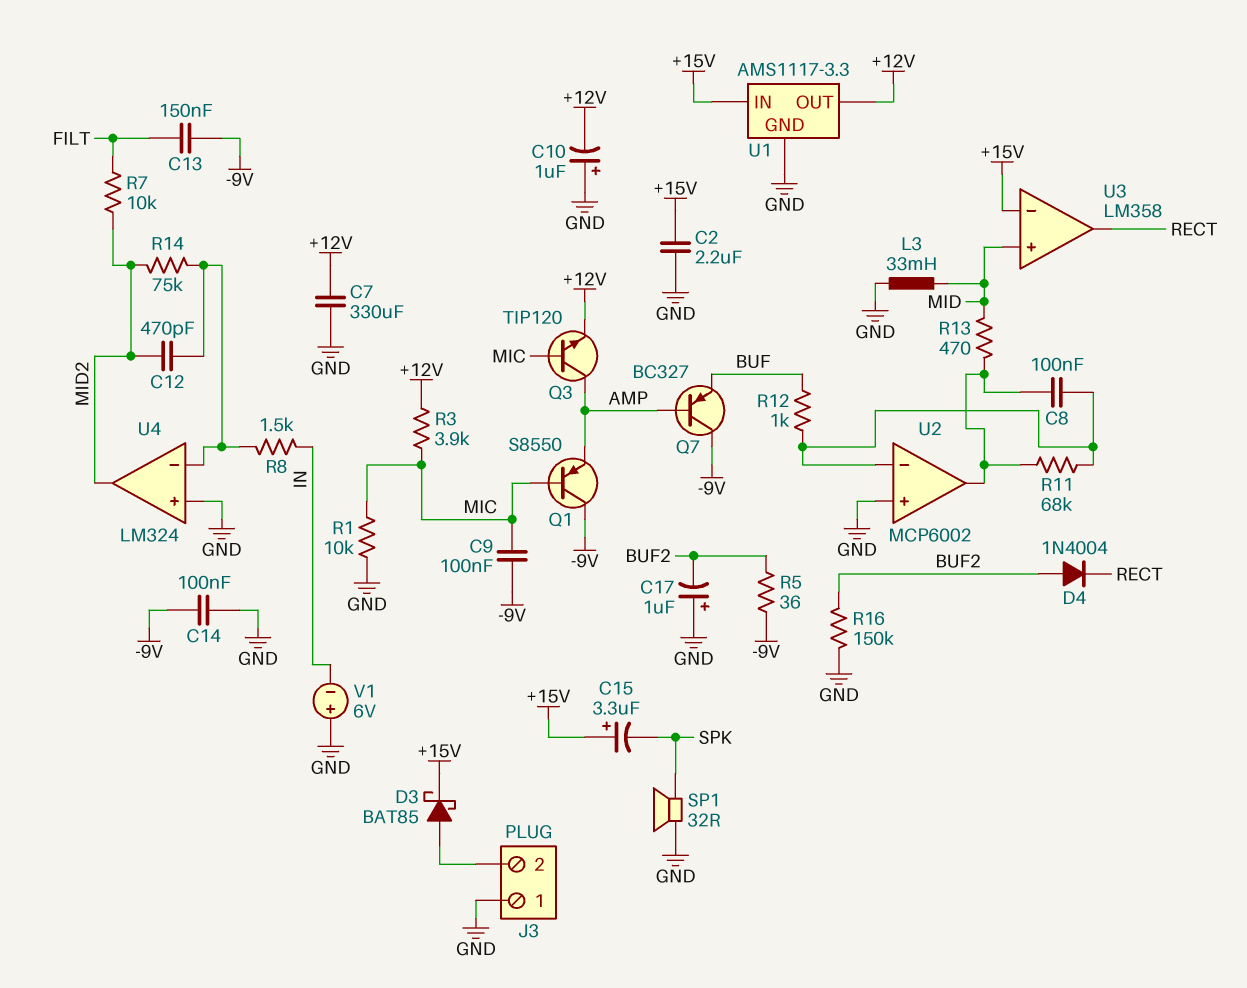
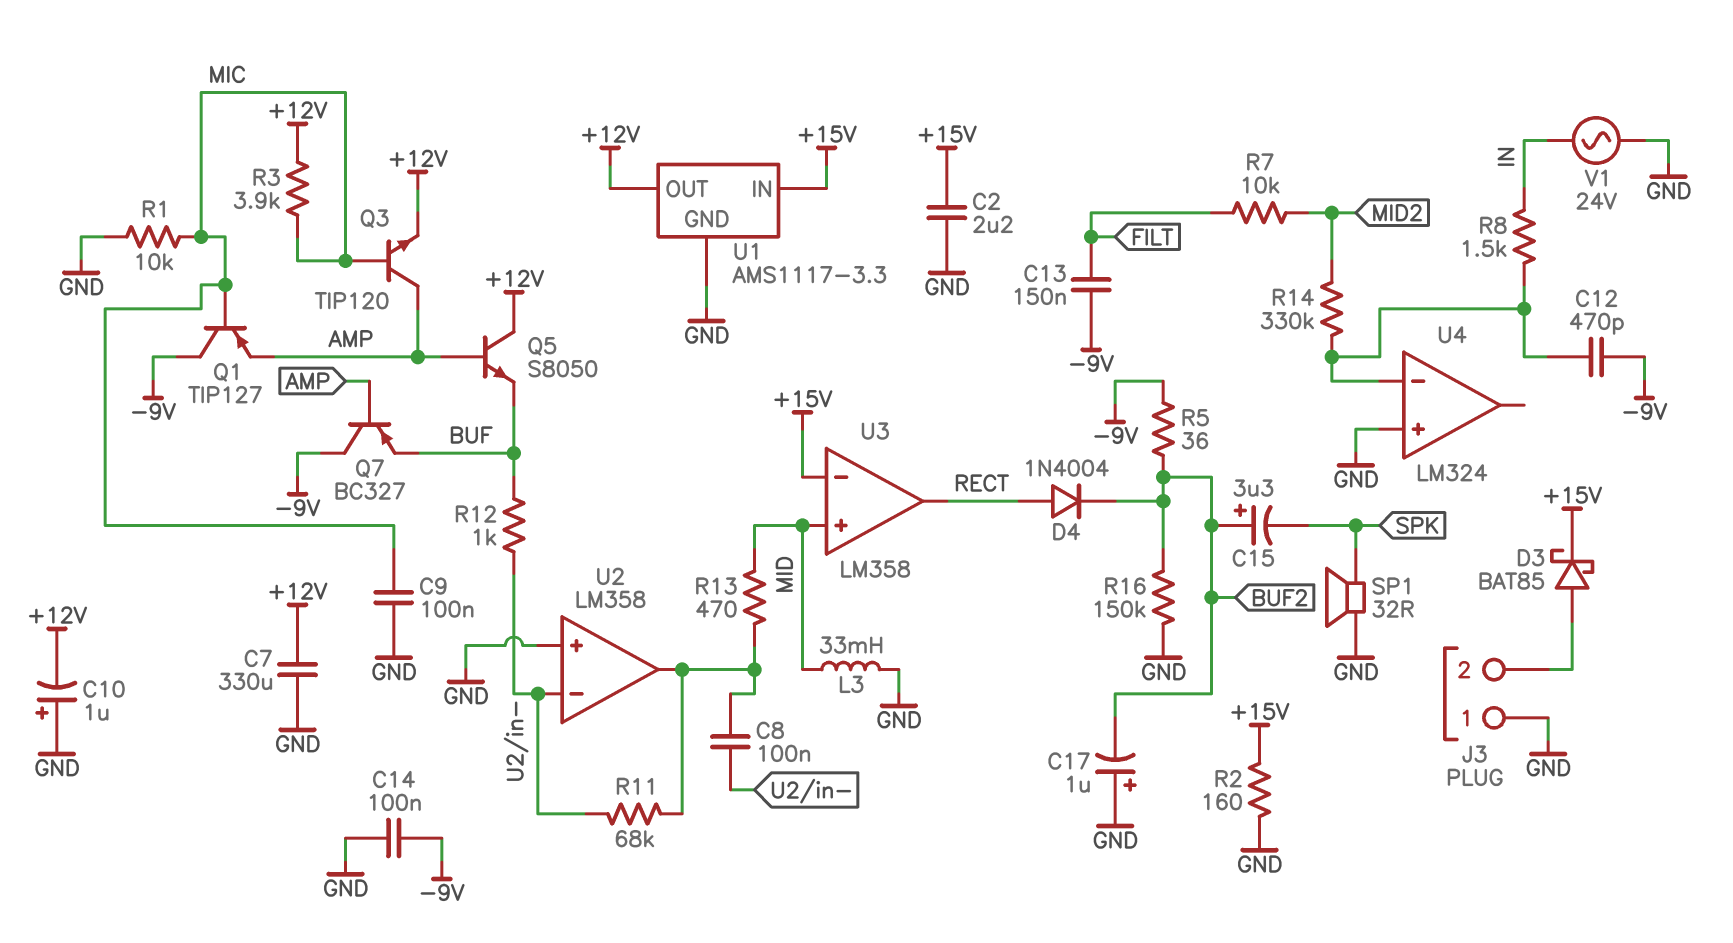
C9: 100nF (-9V, MIC) -> 100nF (GND, MIC)
C12: 470pF (MID2, U4/in-) -> 470pF (-9V, U4/in-)
C15: 3.3uF (plus +15V, minus SPK) -> 3.3uF (plus BUF2, minus SPK)
D4: diode 1N4004 (A BUF2, K RECT) -> diode 1N4004 (A RECT, K BUF2)
Q1: PNP S8550 (B MIC, C -9V, E AMP) -> PNP TIP127 (B MIC, C -9V, E AMP)
Q5: none -> NPN S8050 (B AMP, C +12V, E BUF)
R2: none -> 160 (+15V, GND)
R14: 75k (MID2, U4/in-) -> 330k (MID2, U4/in-)
U2: MCP6002 -> LM358
U4 pin out: MID2 -> none
V1: 6V (plus GND, minus IN) -> AC 24V (GND, IN)

